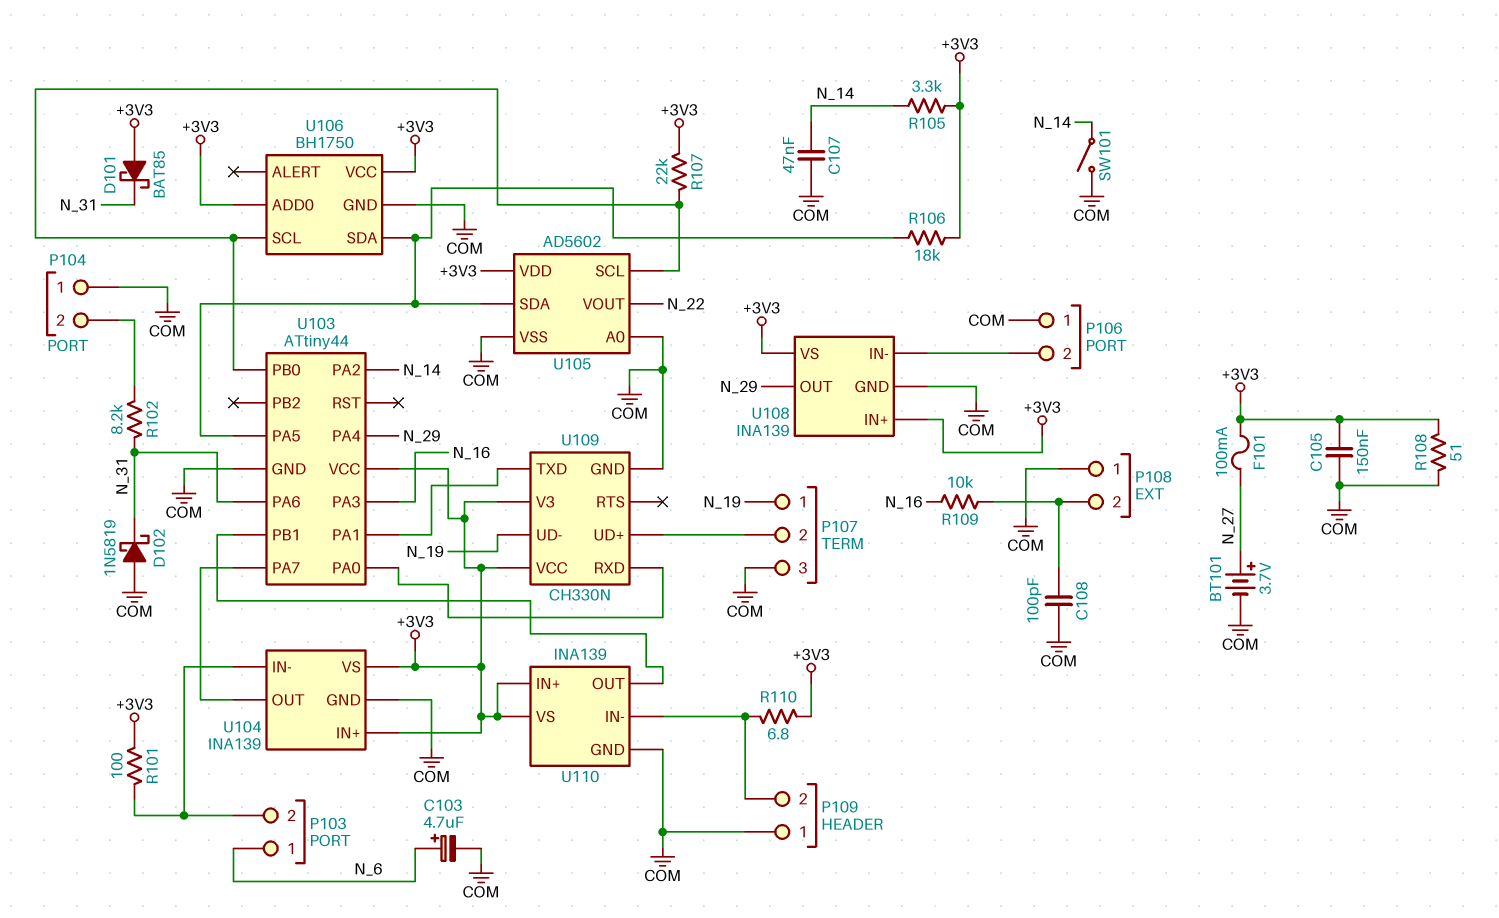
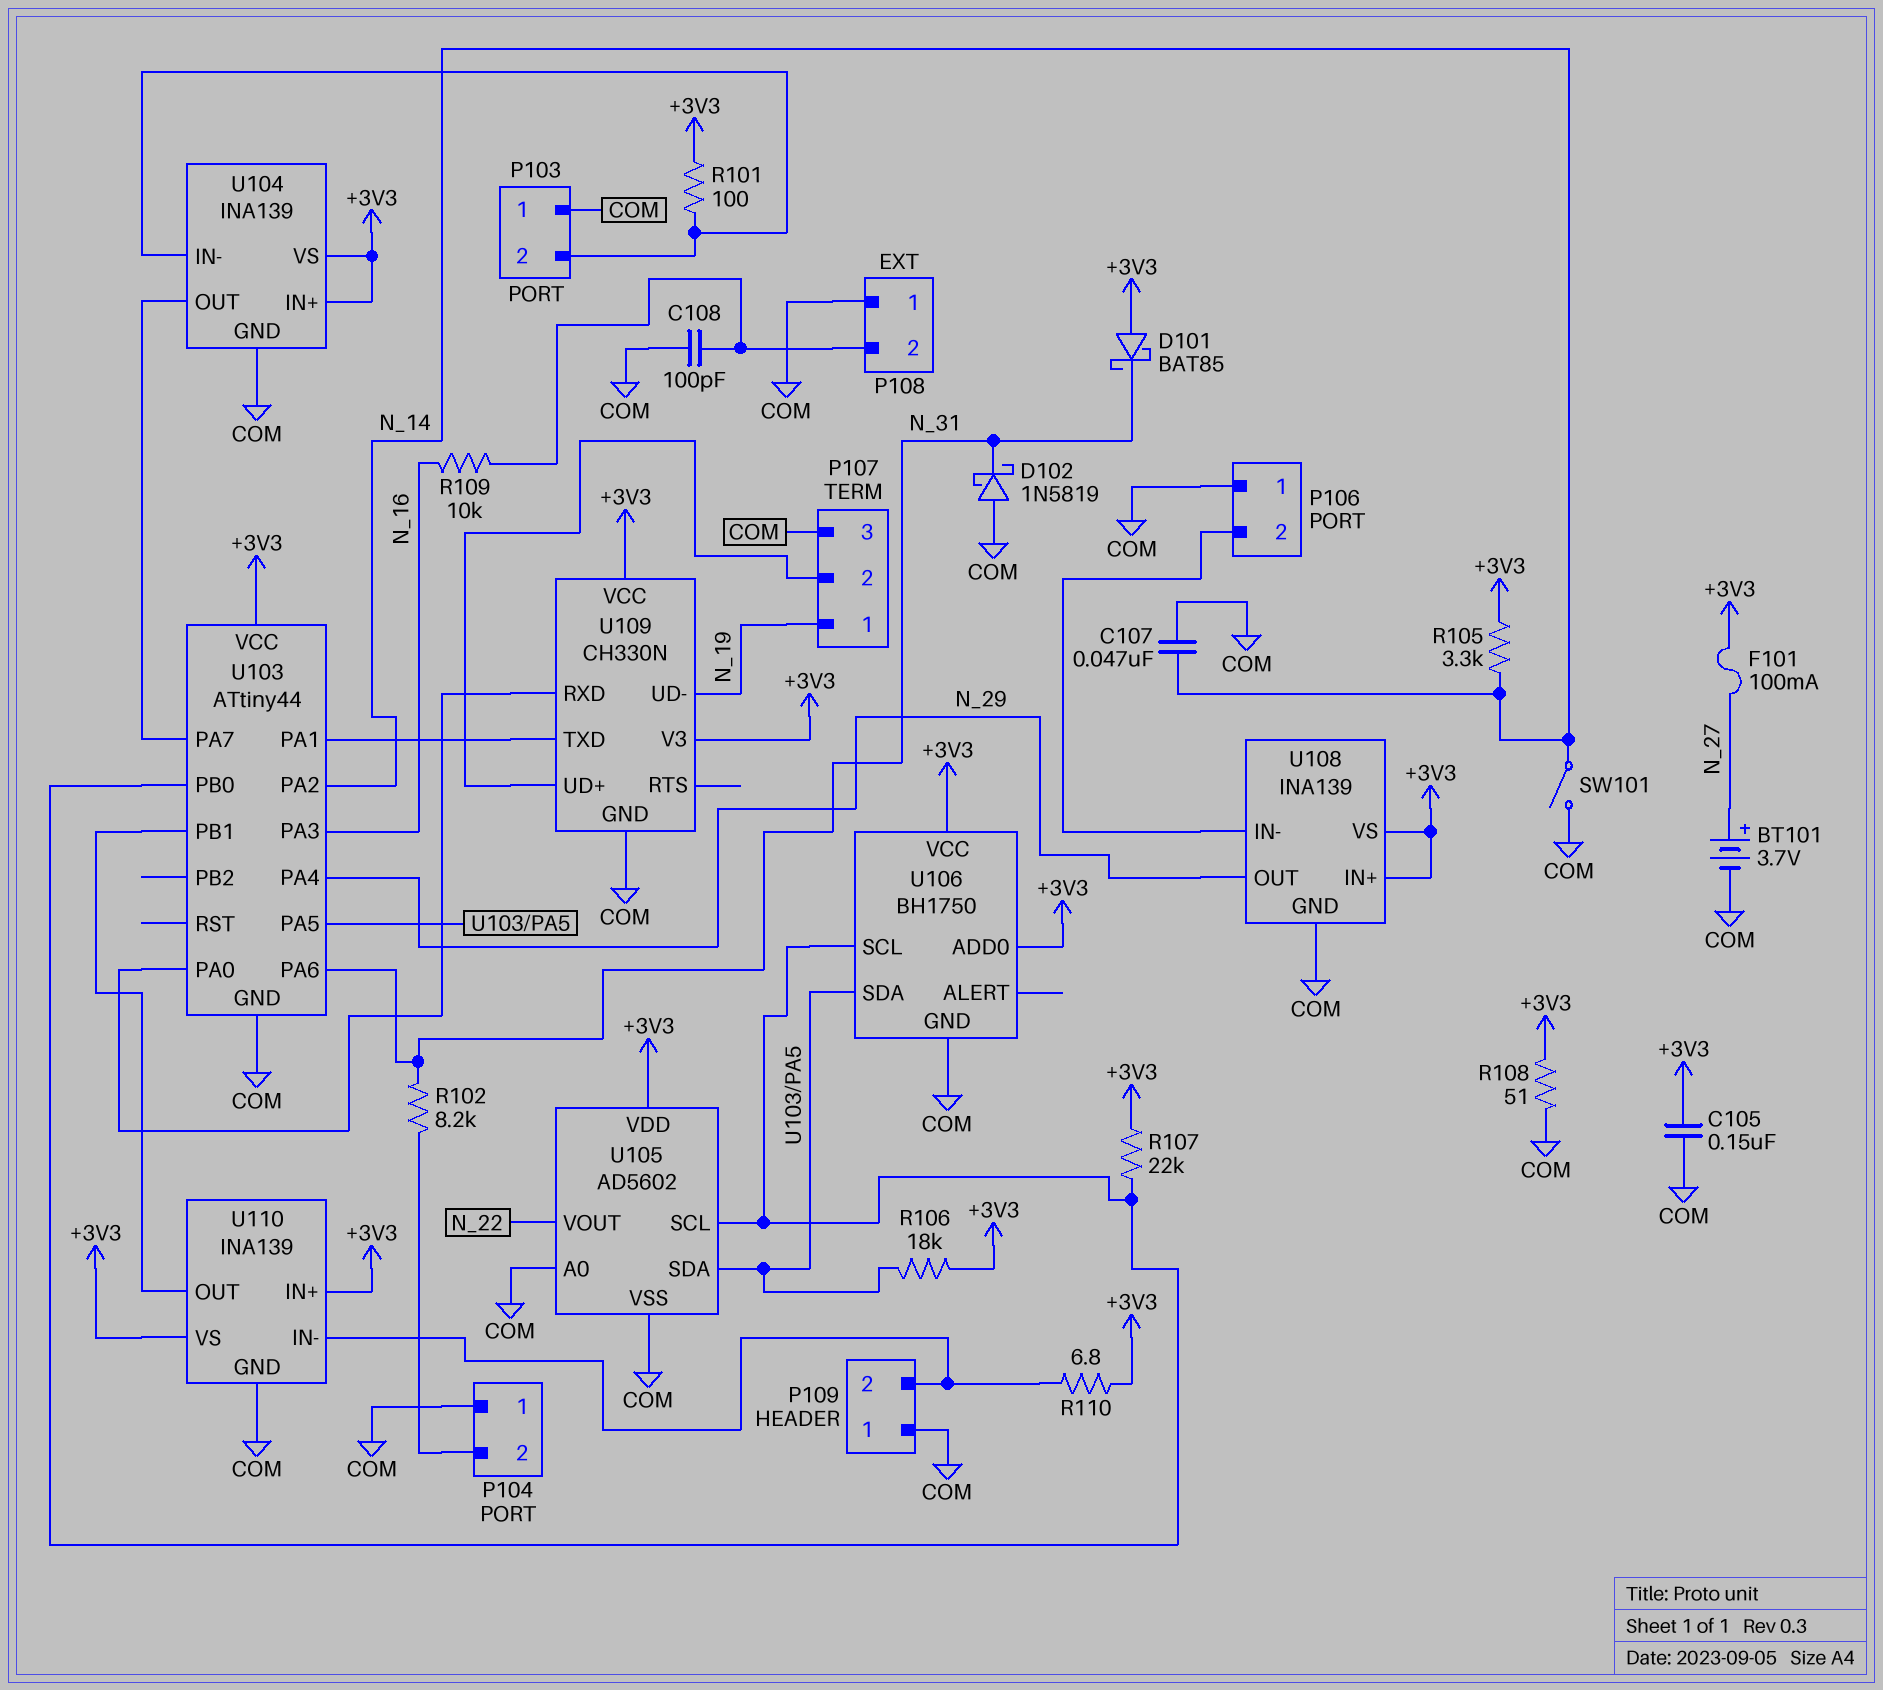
C103: 4.7uF (plus N_6, minus COM) -> none
P103 pin 1: N_6 -> COM

